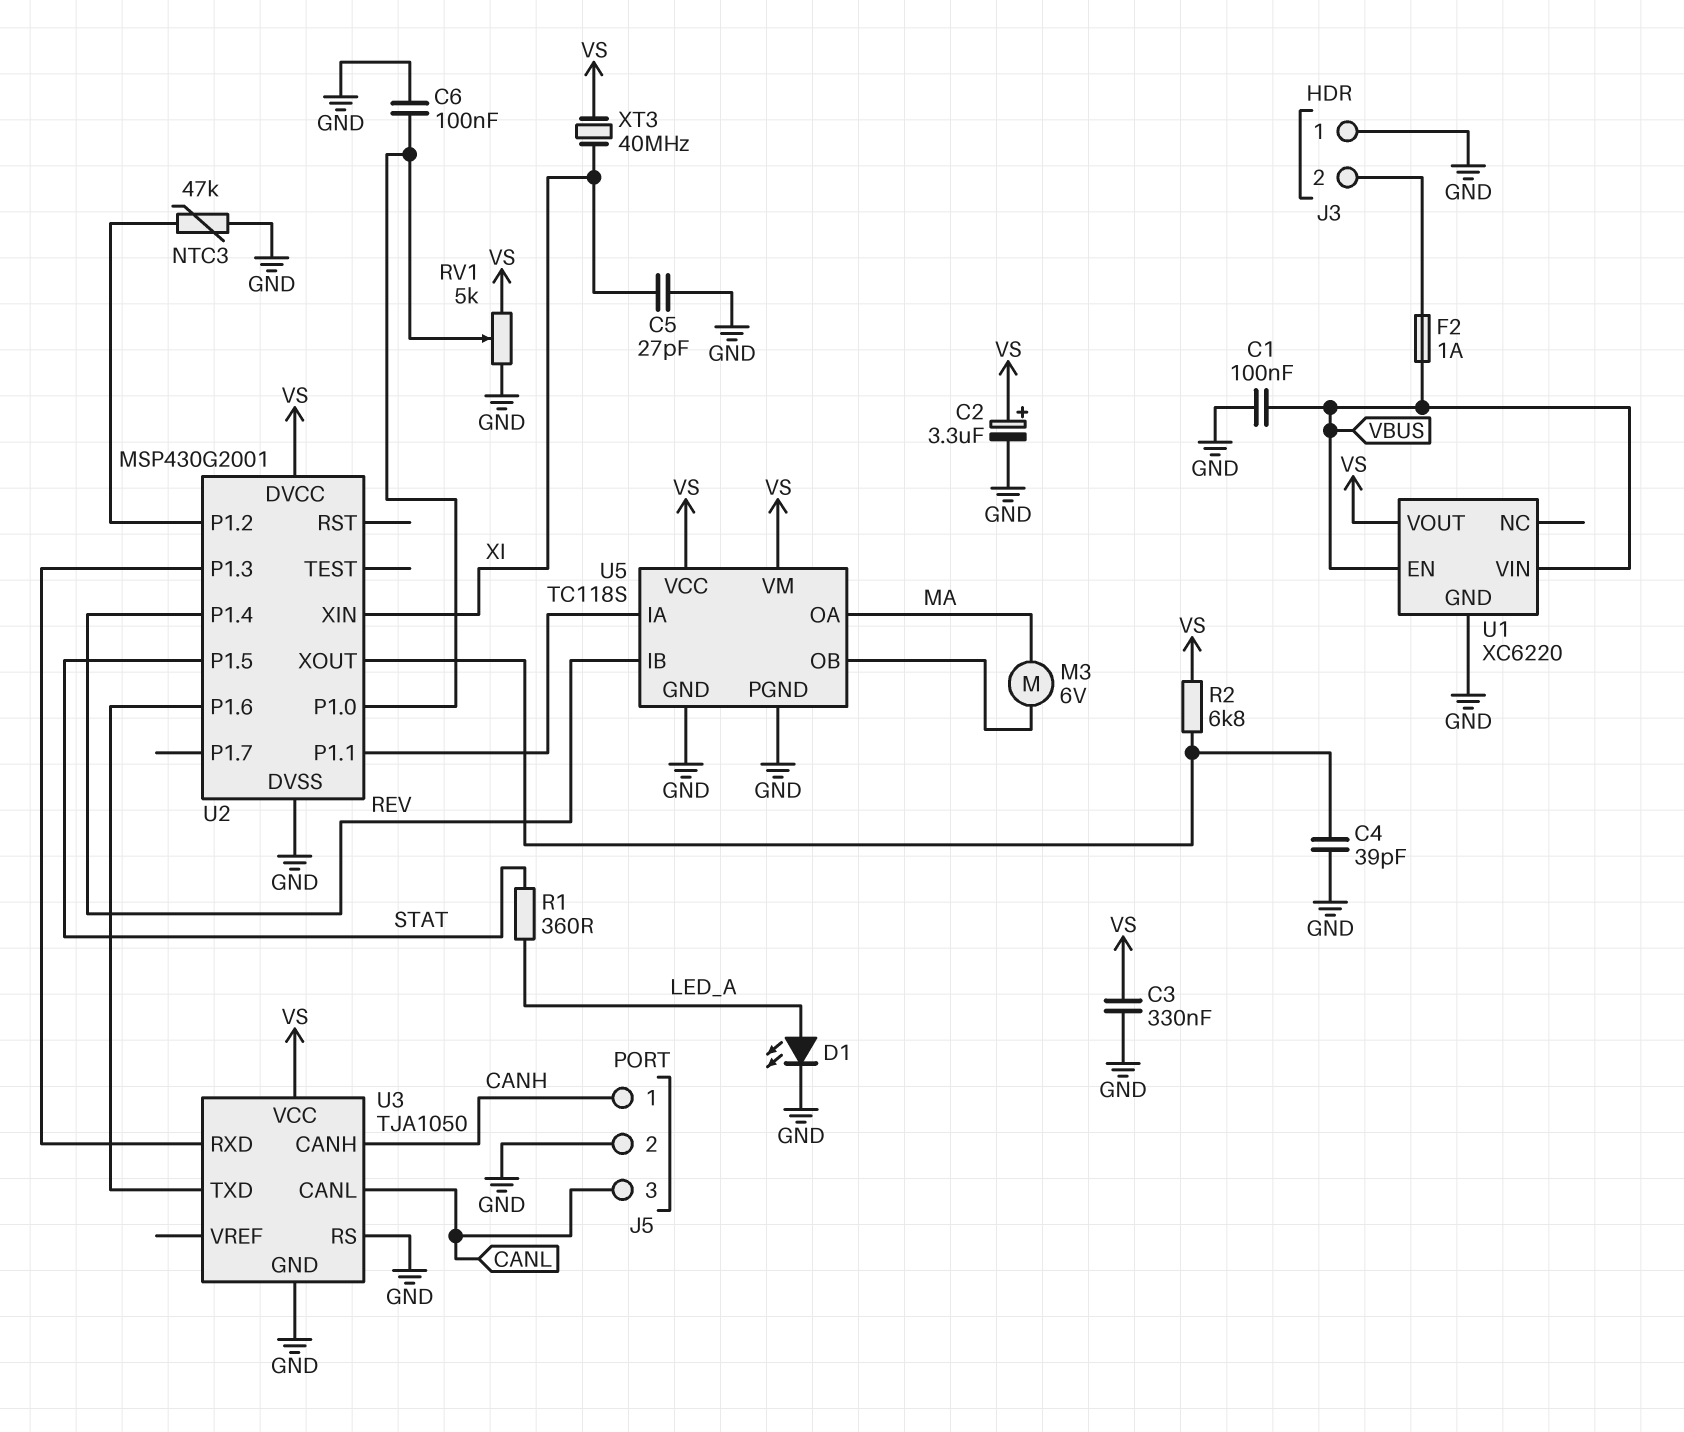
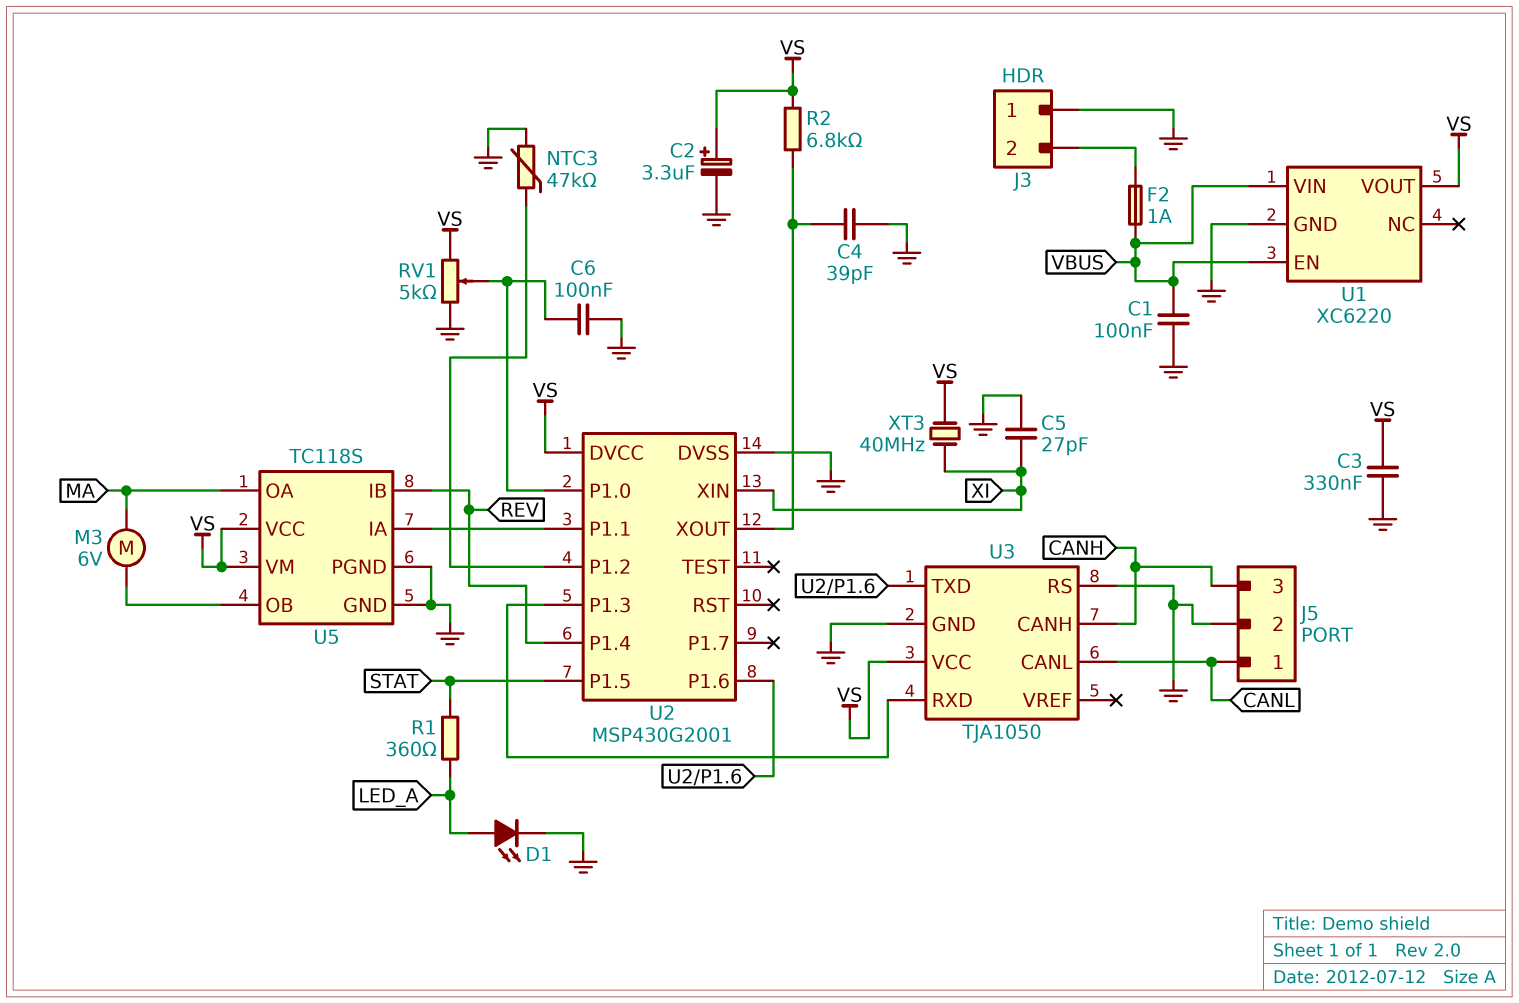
J5 pin 1: CANH -> CANL
J5 pin 3: CANL -> CANH

